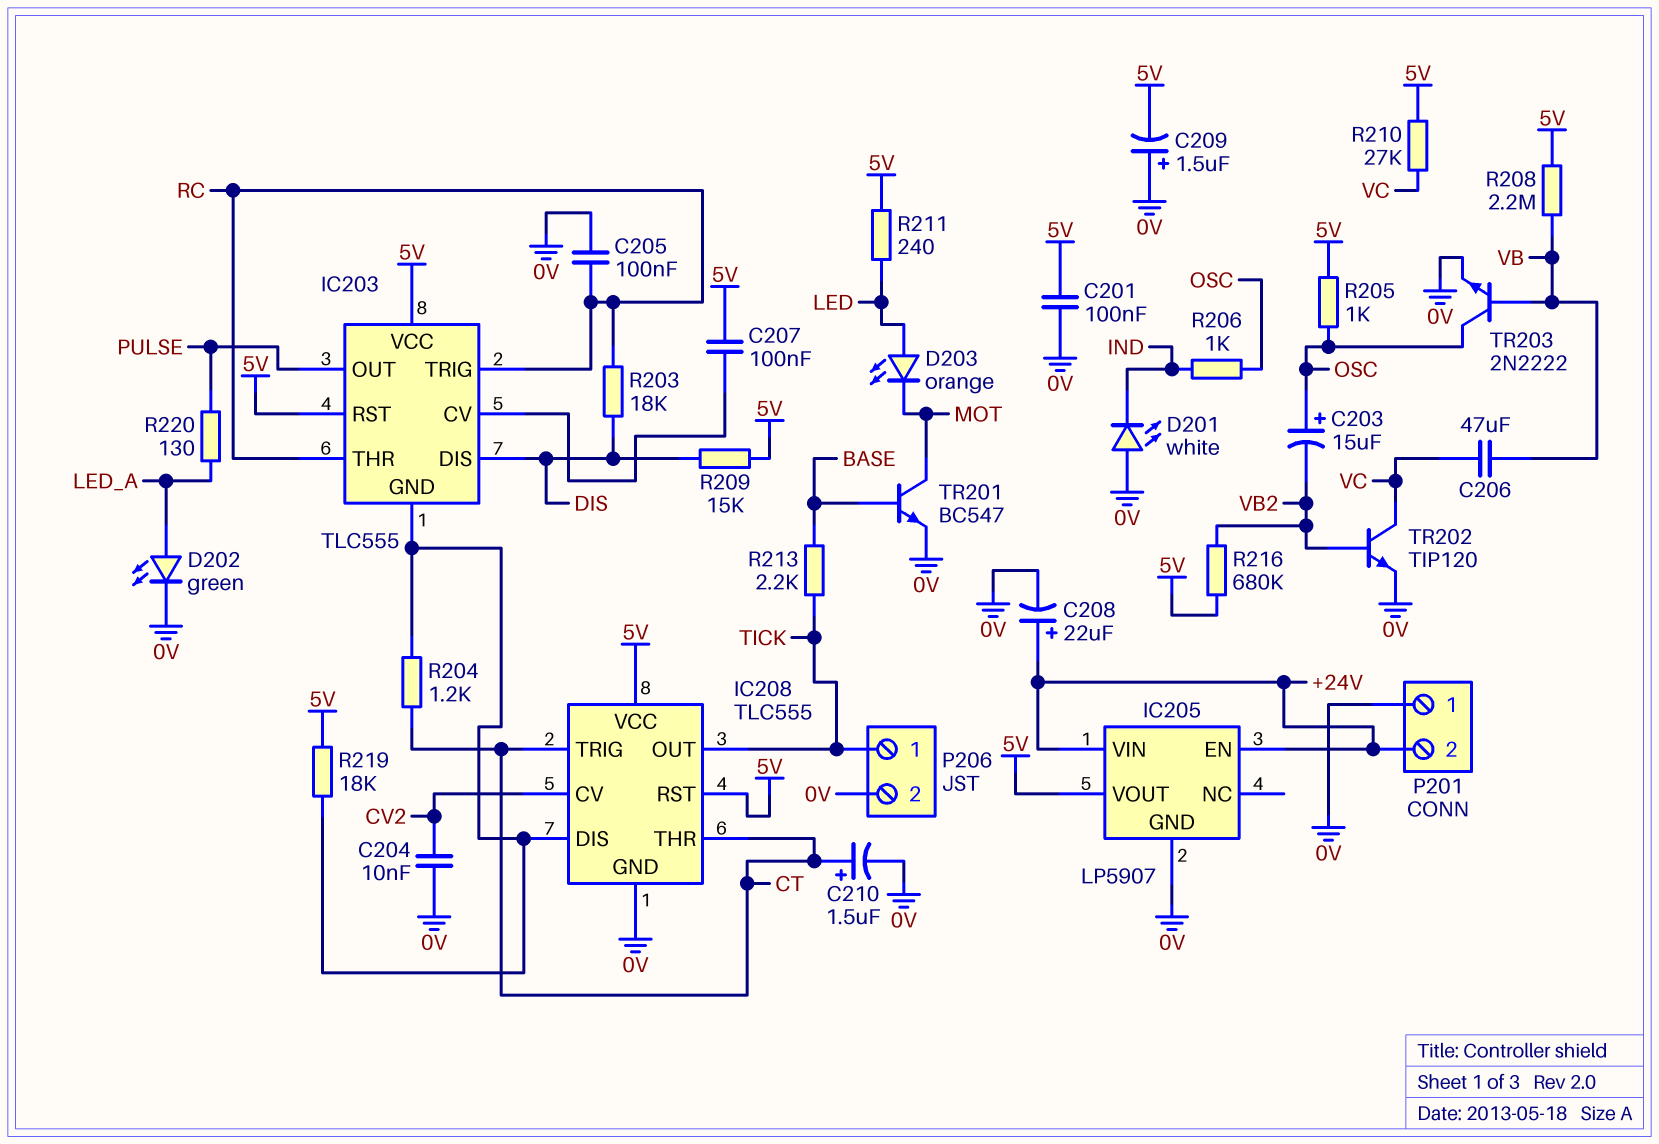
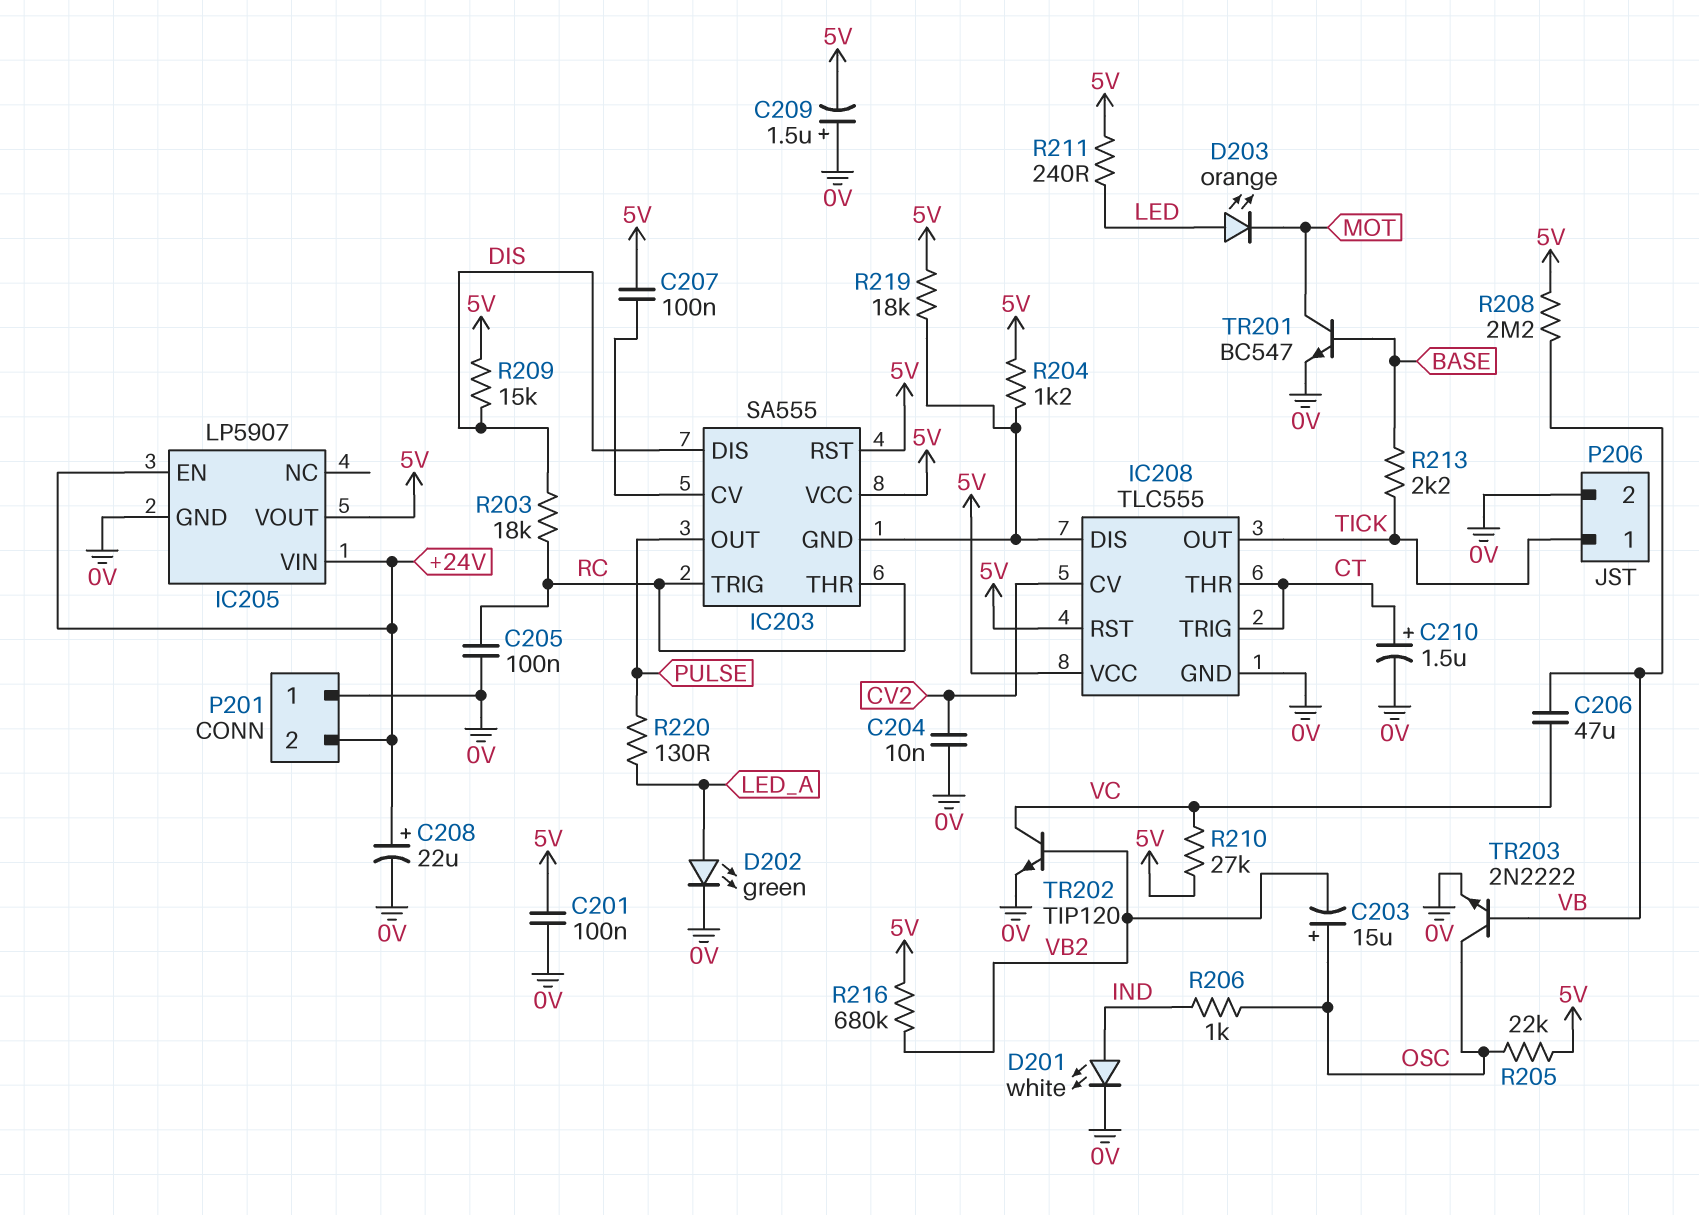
D201: LED white (A 0V, K IND) -> LED white (A IND, K 0V)
IC203: TLC555 -> SA555
R204: 1.2k (CT, IC203/GND) -> 1.2k (5V, IC203/GND)
R205: 1k (5V, OSC) -> 22k (5V, OSC)

